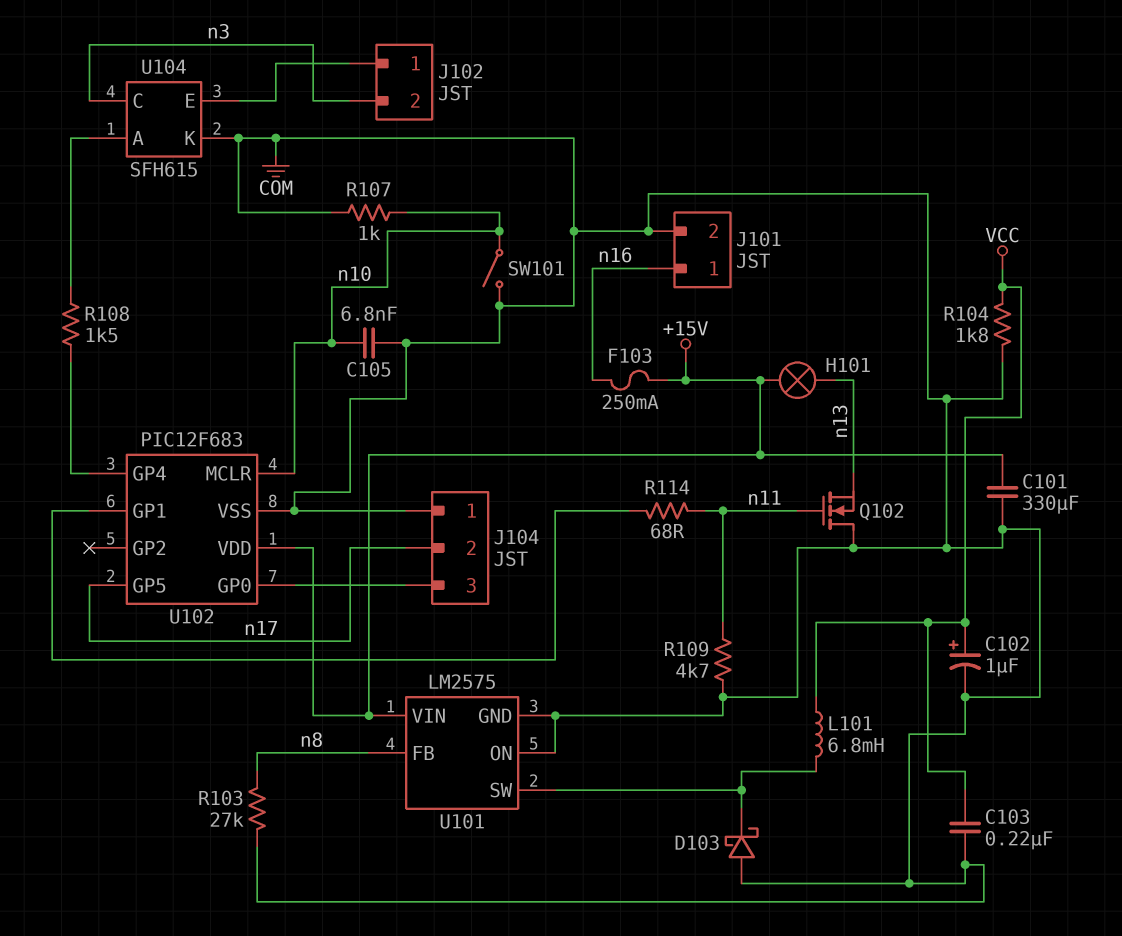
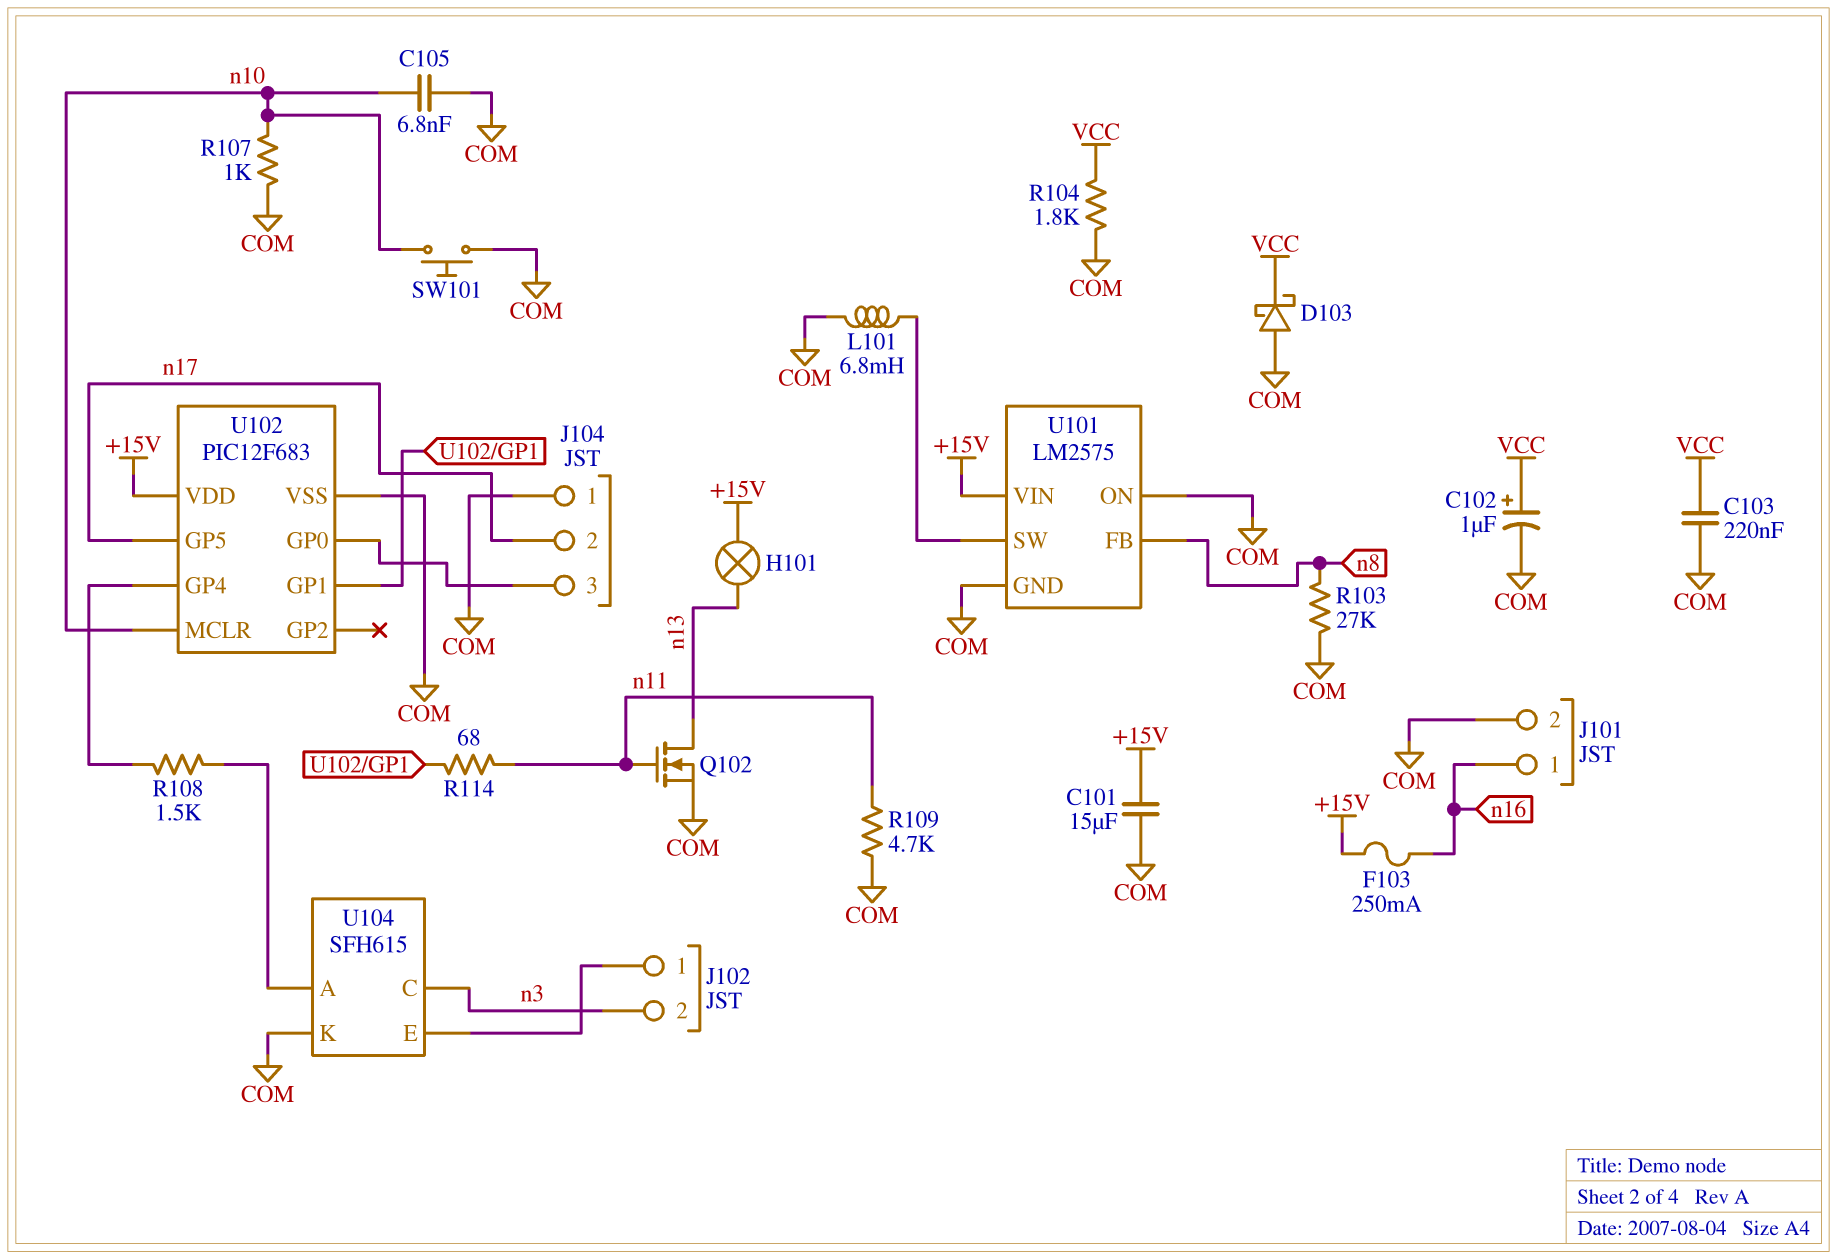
C101: 330uF (+15V, COM) -> 15uF (+15V, COM)
D103: schottky (A COM, K U101/SW) -> schottky (A COM, K VCC)
L101: 6.8mH (U101/SW, VCC) -> 6.8mH (COM, U101/SW)
Q102: NMOS (G n11, D COM, S n13) -> NMOS (G n11, D n13, S COM)
SW101: switch (COM, n10) -> button (COM, n10)

